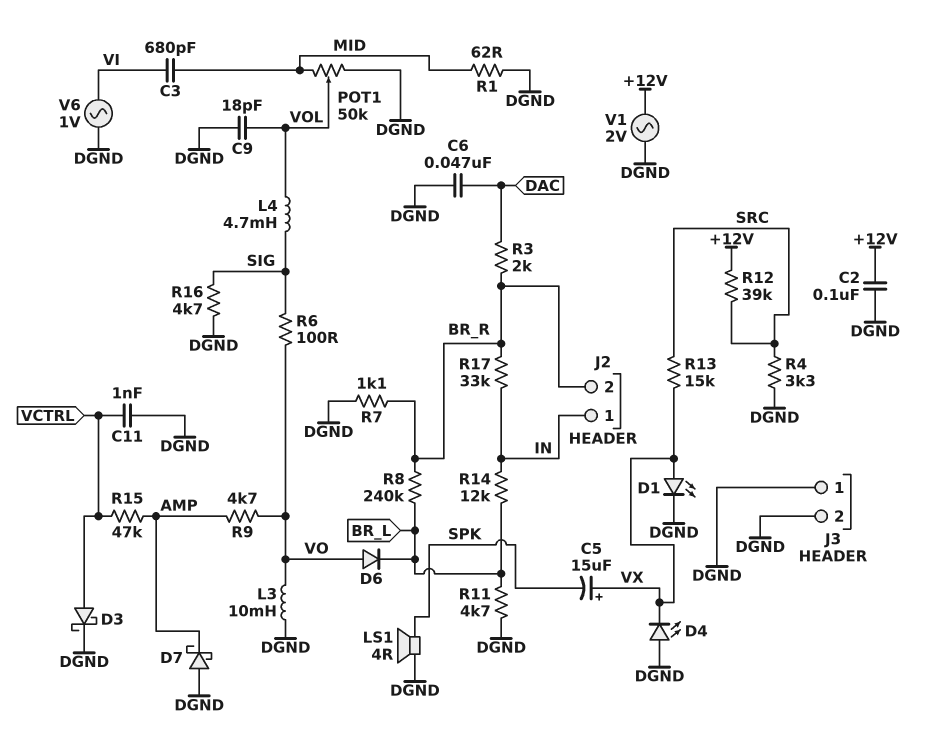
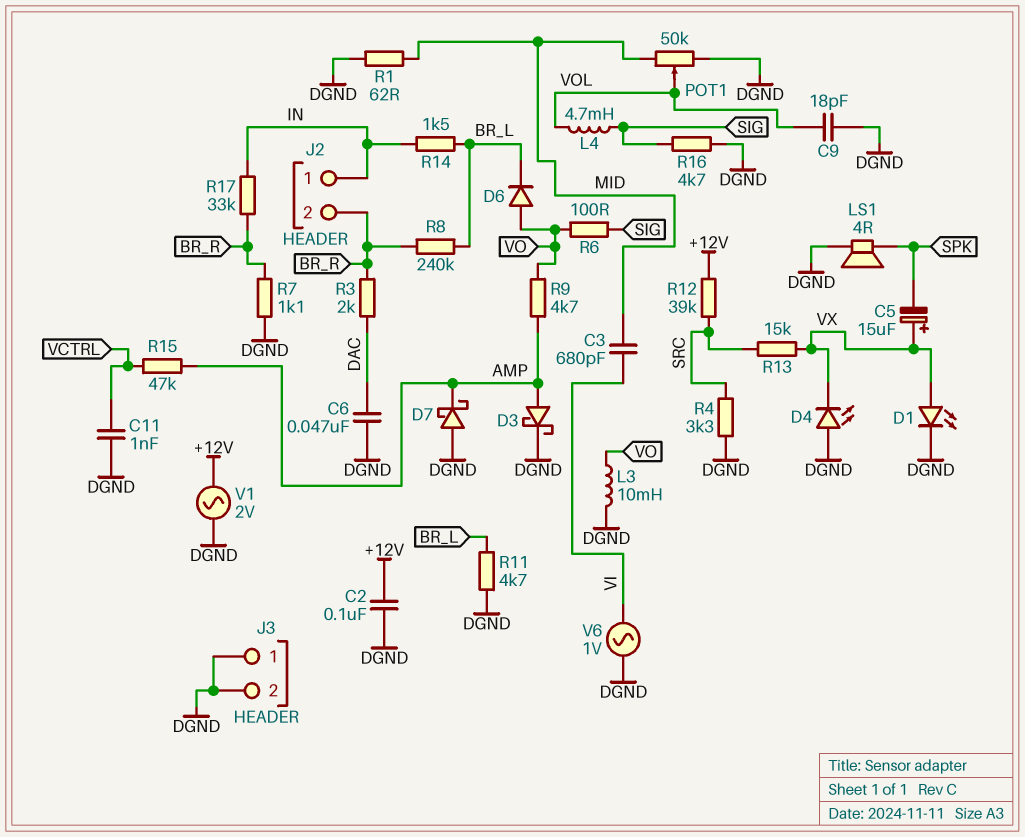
D3: schottky (A VCTRL, K DGND) -> schottky (A AMP, K DGND)
R14: 12k (BR_L, IN) -> 1.5k (BR_L, IN)

